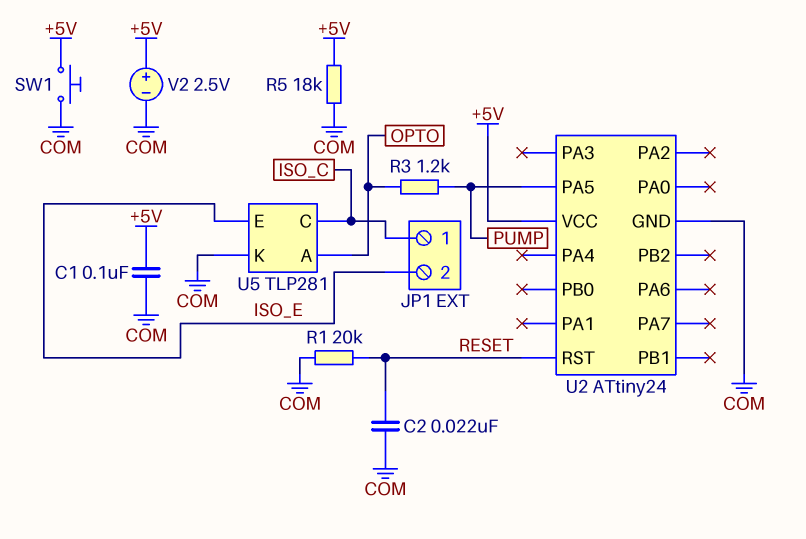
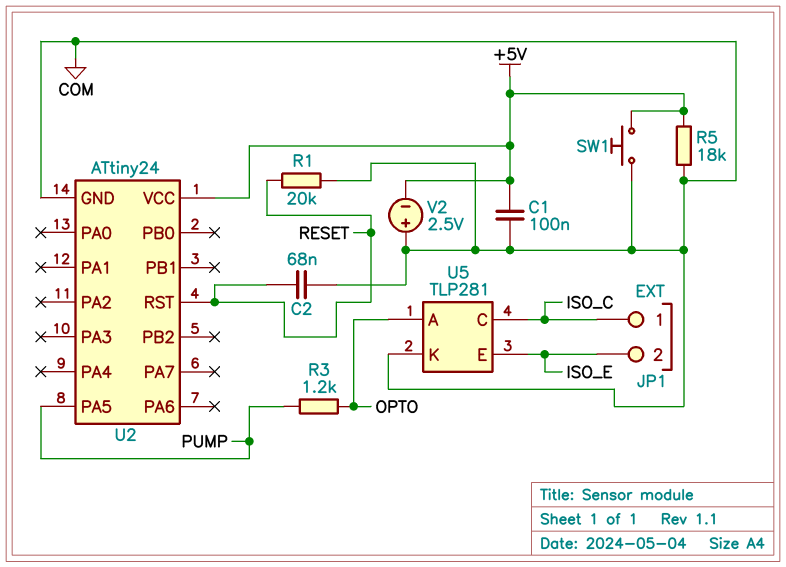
C2: 22nF (COM, RESET) -> 68nF (COM, RESET)
V2: 2.5V (plus +5V, minus COM) -> 2.5V (plus COM, minus +5V)

